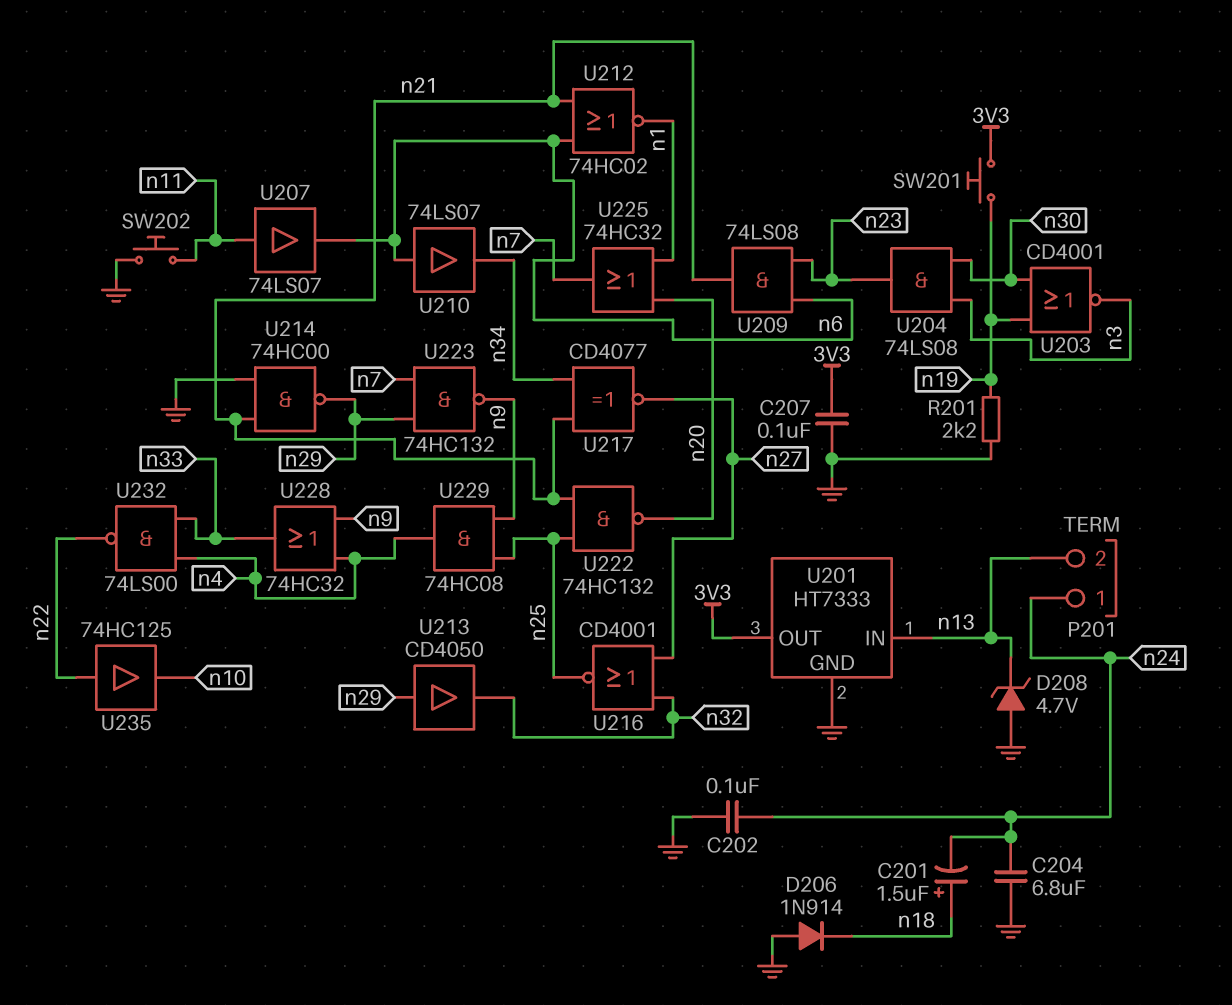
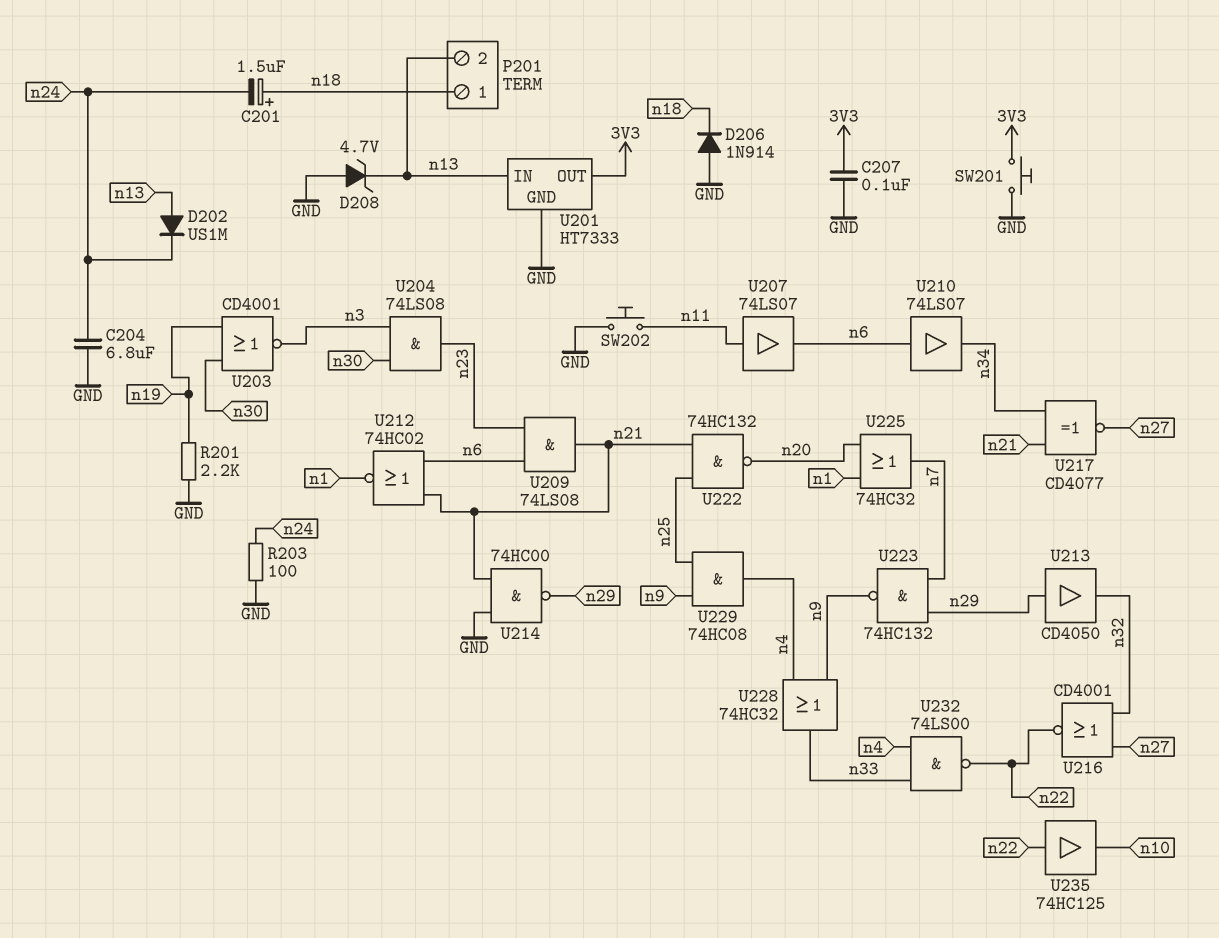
C202: 100nF (GND, n24) -> none
D202: none -> diode US1M (A n13, K n24)
P201 pin 1: n24 -> n18
R203: none -> 100 (GND, n24)
SW201: button (3V3, n19) -> button (3V3, GND)
U216: NOR CD4001 (in n27, in n32, out n25) -> NOR CD4001 (in n27, in n32, out n22)

